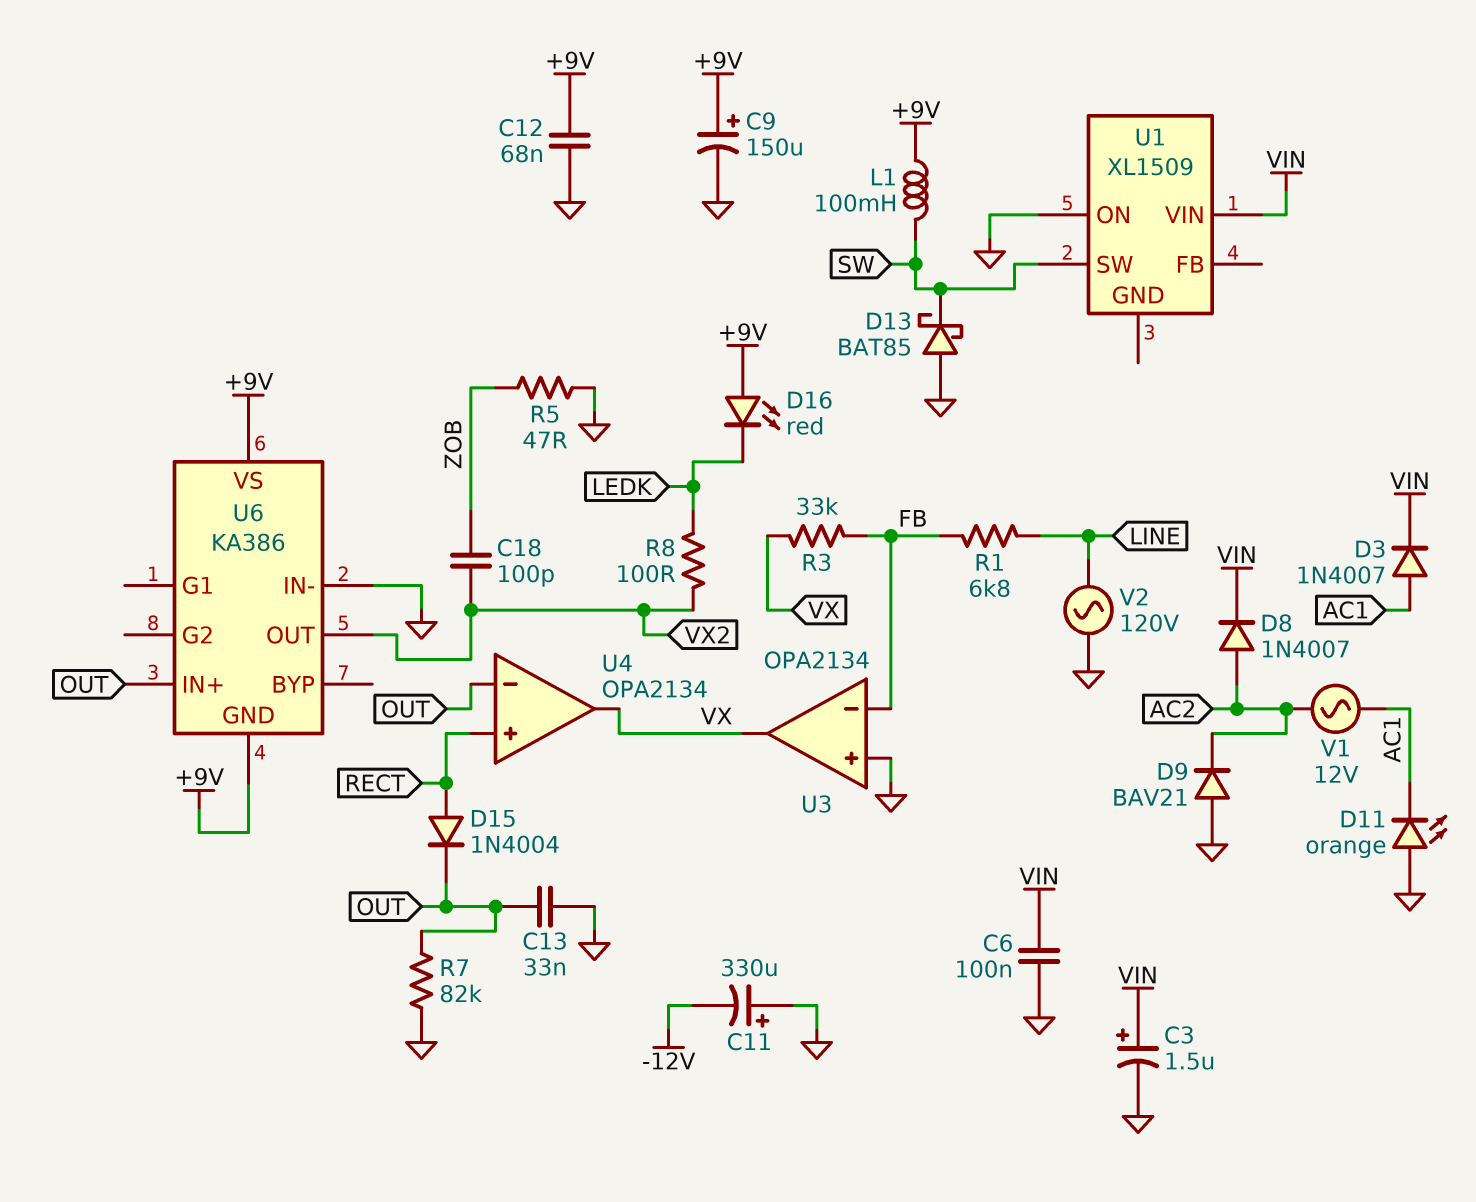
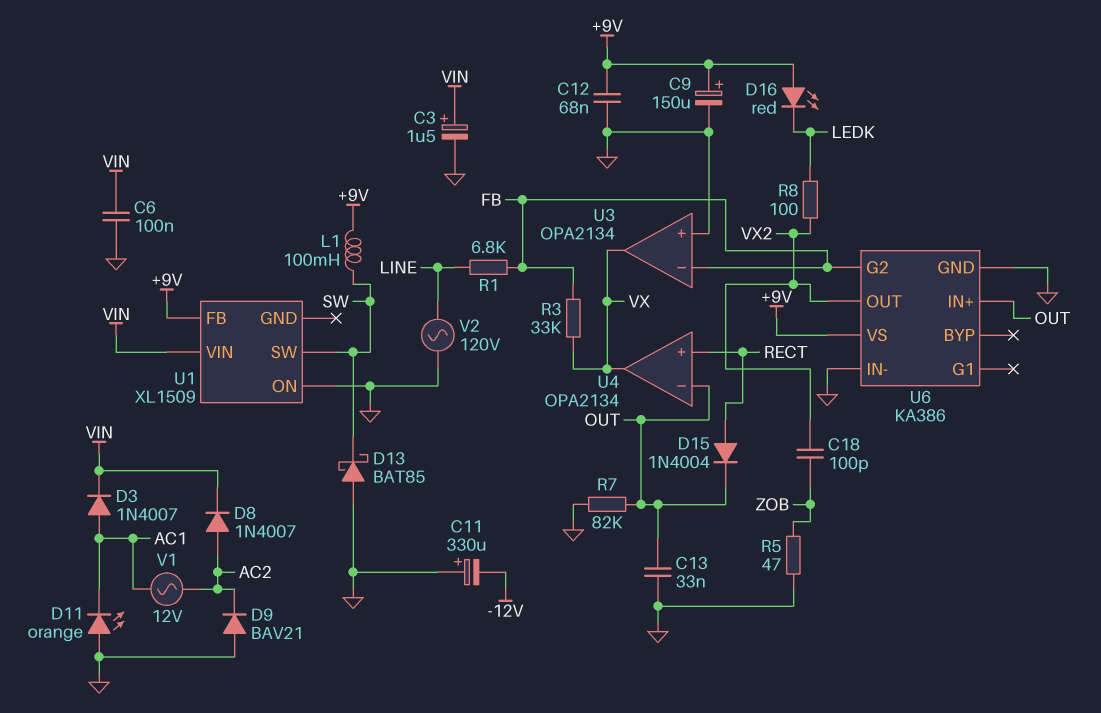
U1 pin FB: none -> +9V
U6 pin G2: none -> FB
U6 pin GND: +9V -> GND

